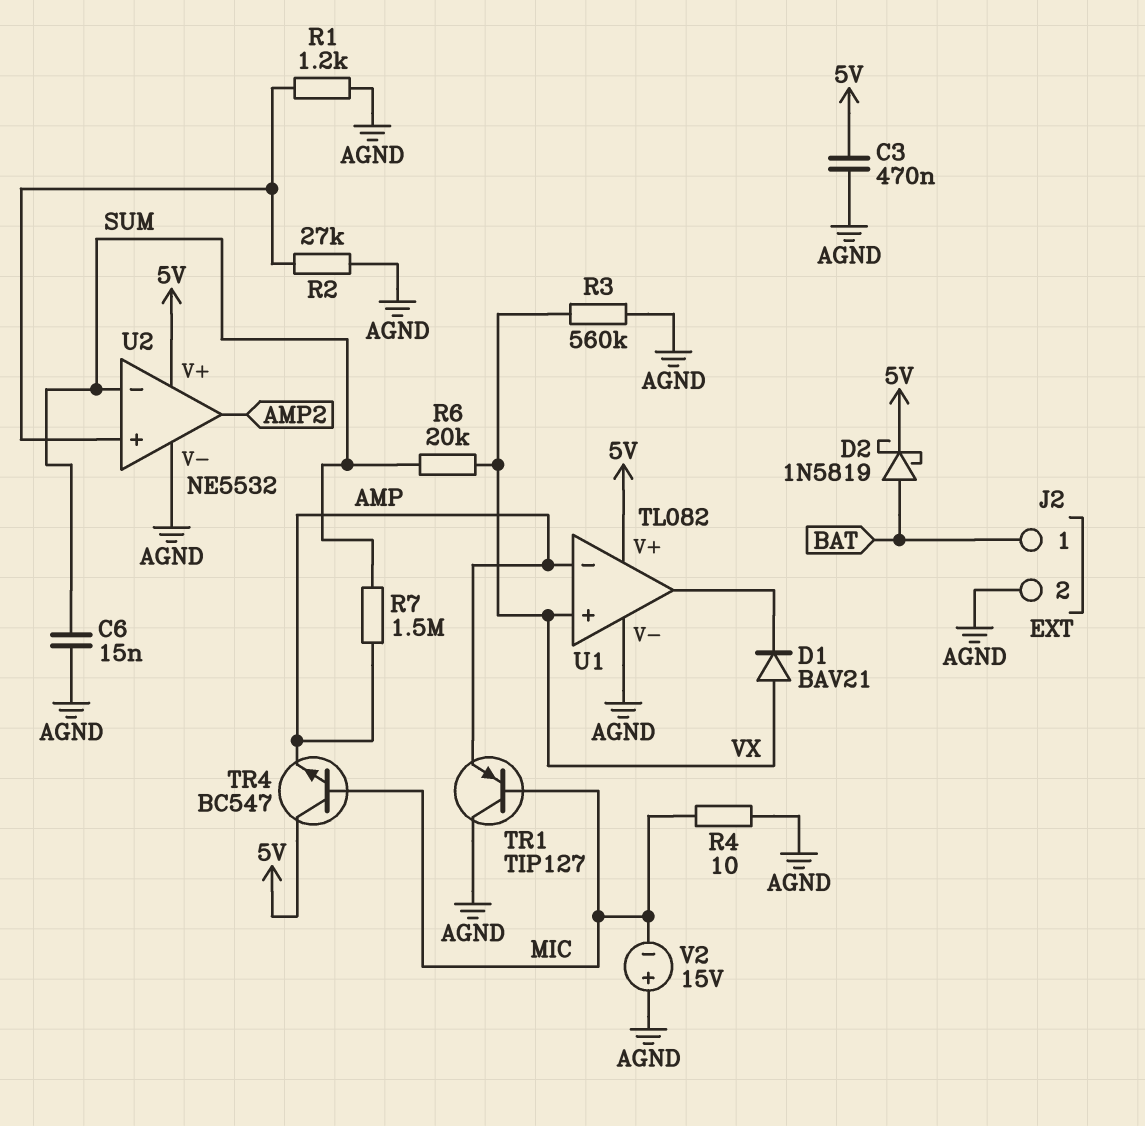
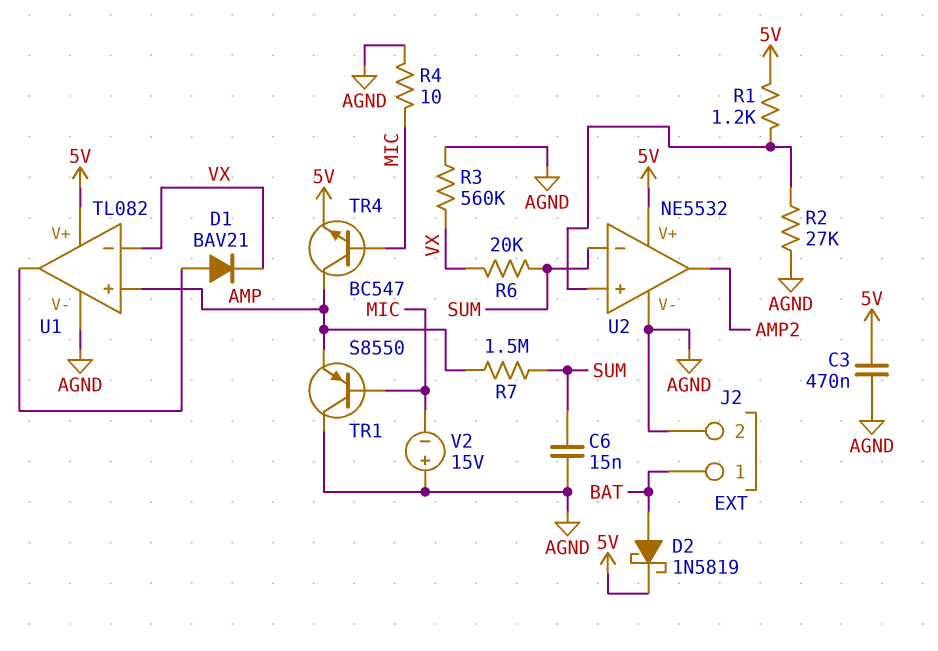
D1: diode BAV21 (A VX, K U1/out) -> diode BAV21 (A U1/out, K VX)
R1: 1.2k (AGND, U2/in+) -> 1.2k (5V, U2/in+)
TR1: PNP TIP127 (B MIC, C AGND, E AMP) -> PNP S8550 (B MIC, C AGND, E AMP)
TR4: NPN BC547 (B MIC, C 5V, E AMP) -> NPN BC547 (B MIC, C AMP, E 5V)
U1 pin in+: VX -> AMP
U1 pin in-: AMP -> VX

